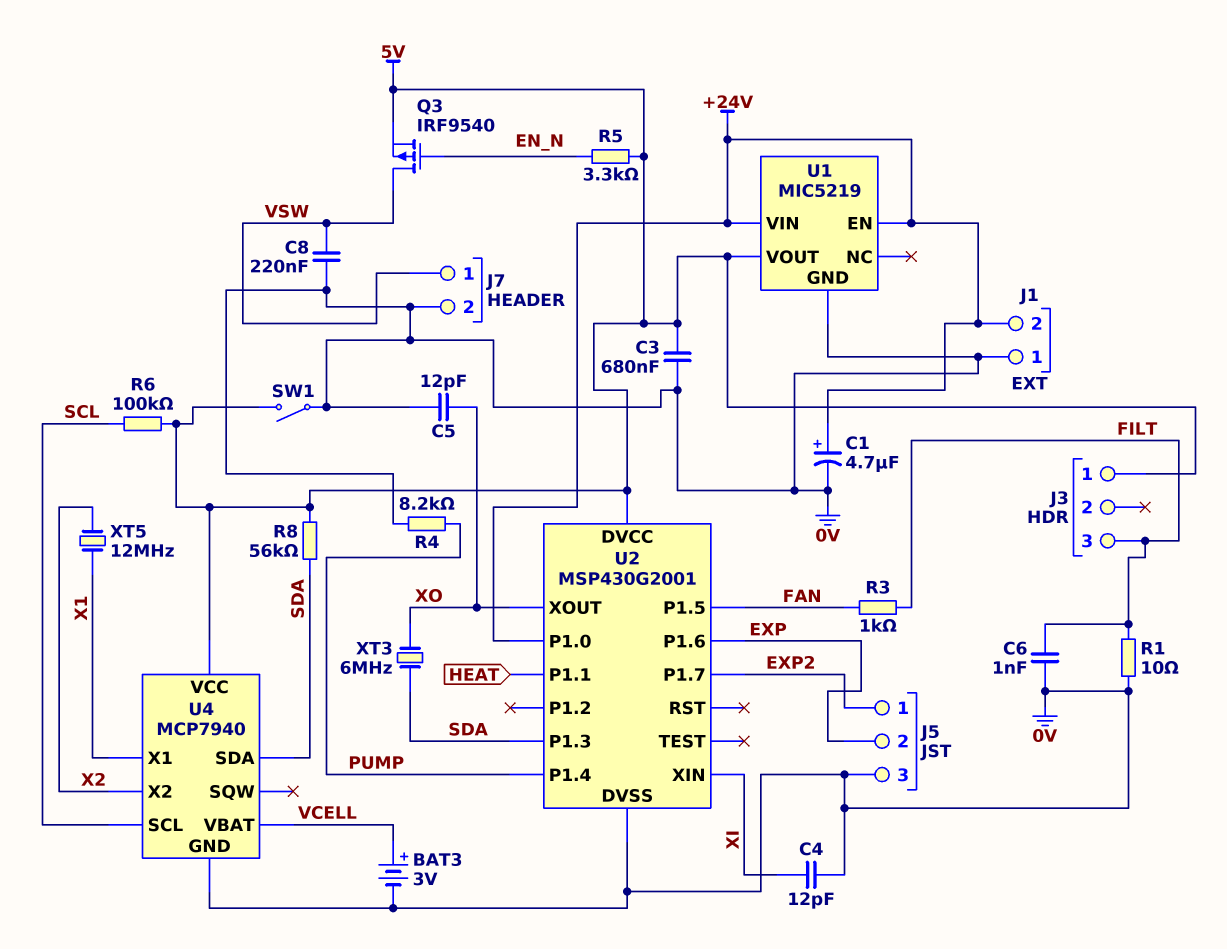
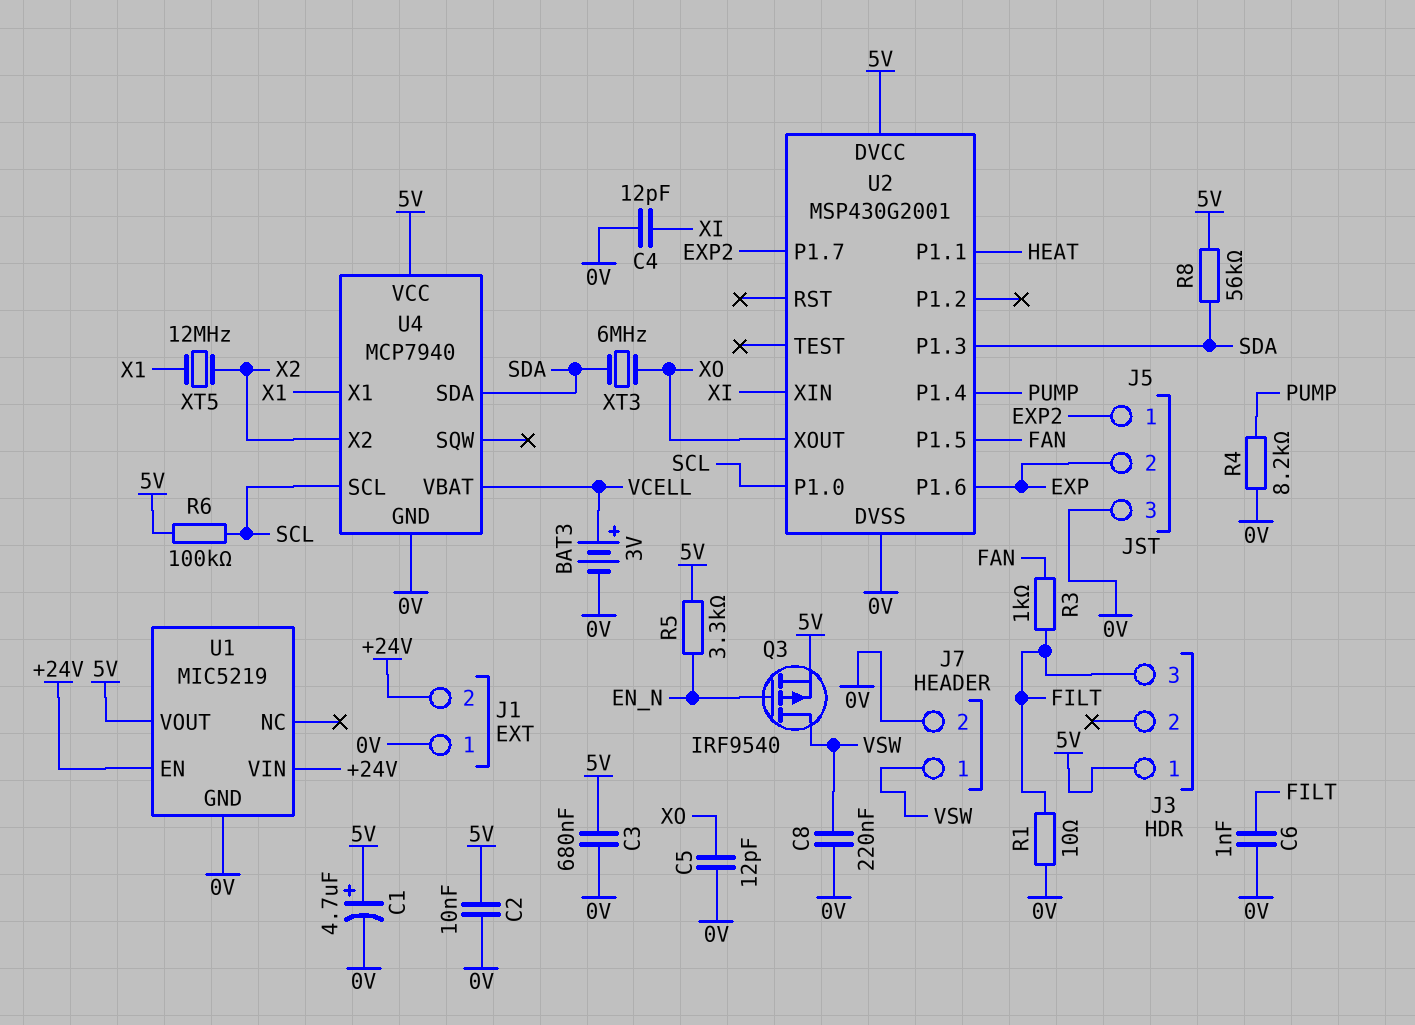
C1: 4.7uF (plus +24V, minus 0V) -> 4.7uF (plus 5V, minus 0V)
C2: none -> 10nF (0V, 5V)
SW1: switch (0V, 5V) -> none
U2 pin P1.0: +24V -> SCL

